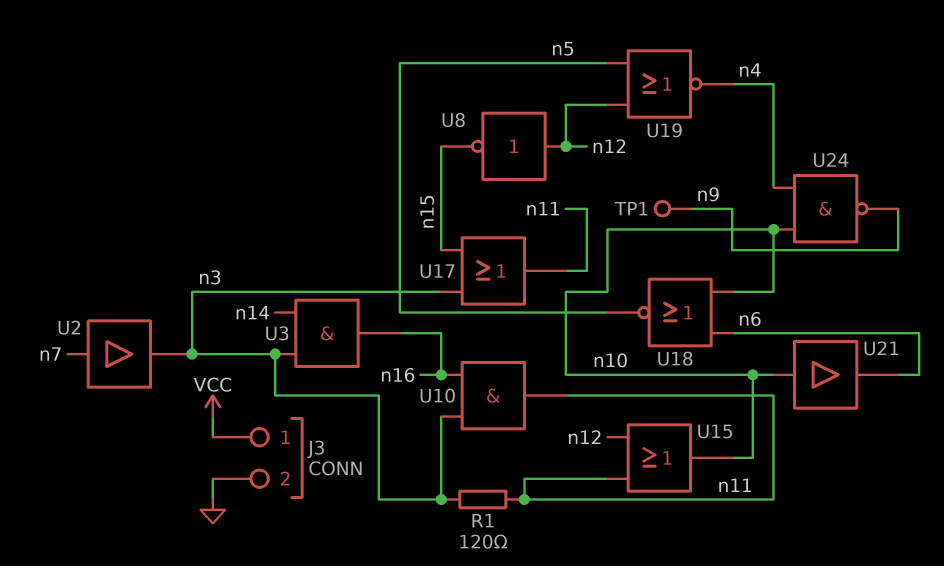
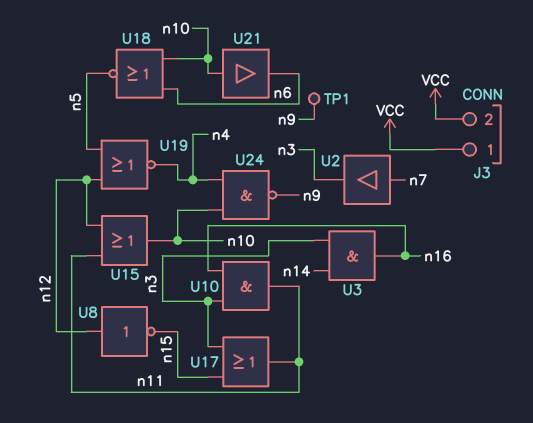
J3 pin 2: GND -> VCC
R1: 120 (n3, n11) -> none

